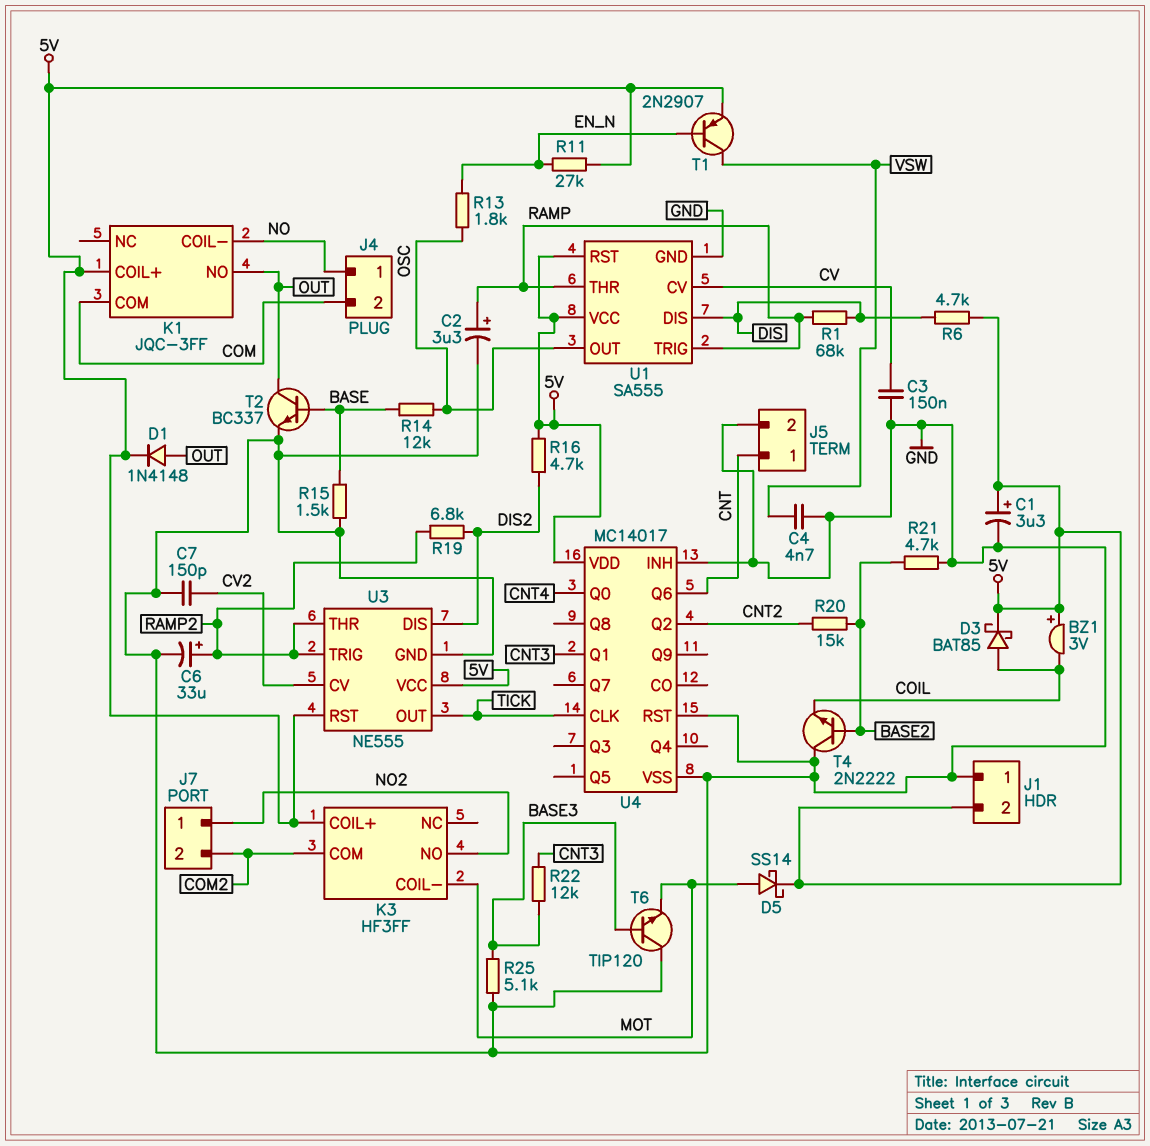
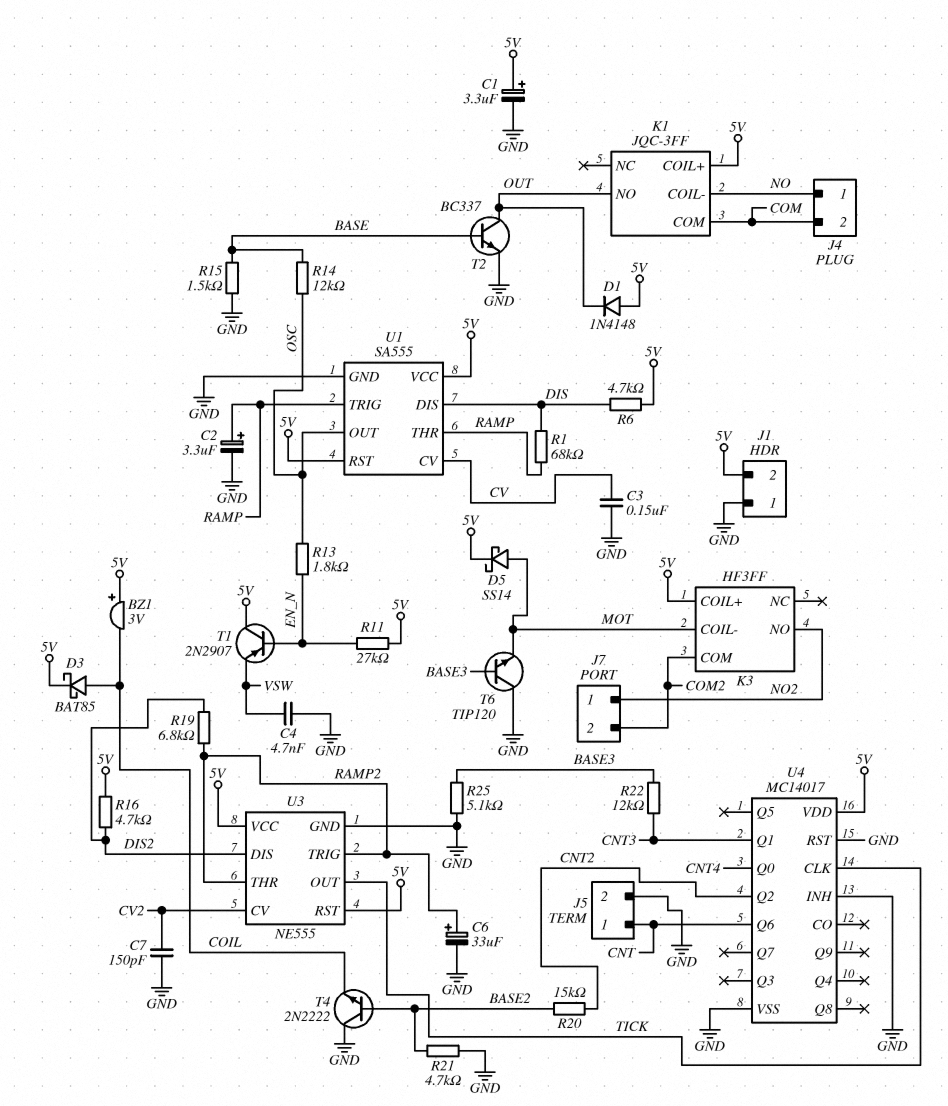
D1: diode 1N4148 (A OUT, K 5V) -> diode 1N4148 (A 5V, K OUT)
T1: PNP 2N2907 (B EN_N, C VSW, E 5V) -> PNP 2N2907 (B EN_N, C 5V, E VSW)

